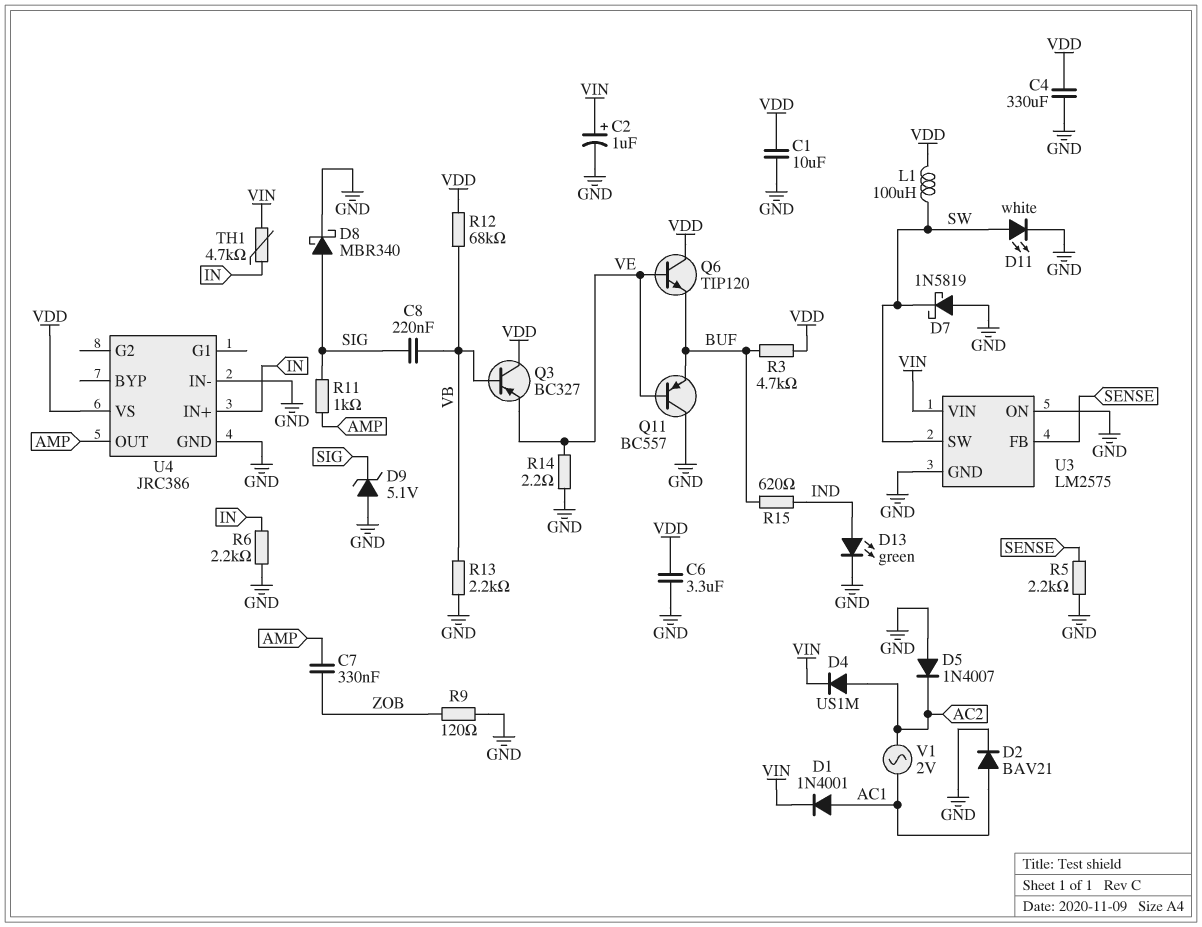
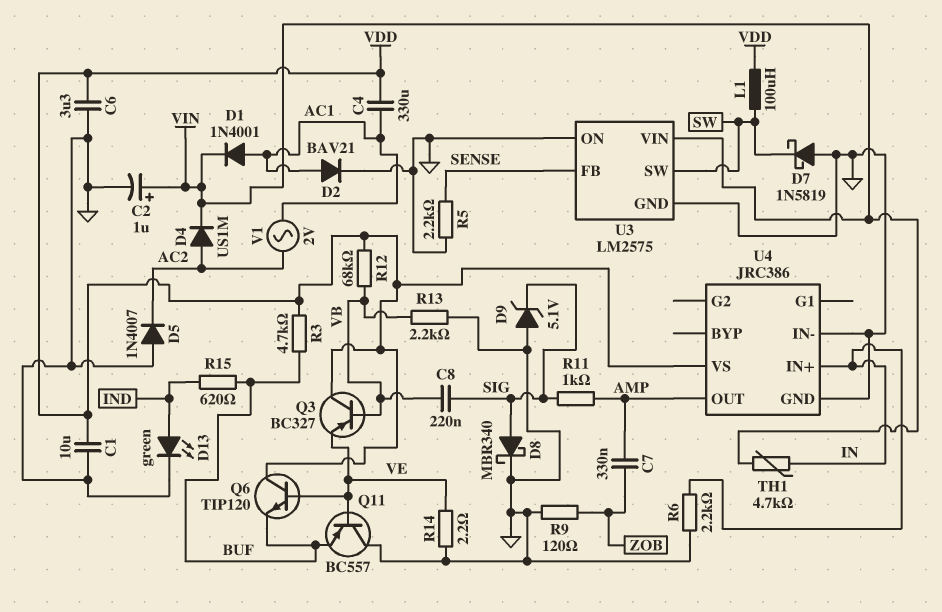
C4: 330uF (GND, VDD) -> 330uF (AC1, VDD)
D11: LED white (A SW, K GND) -> none

